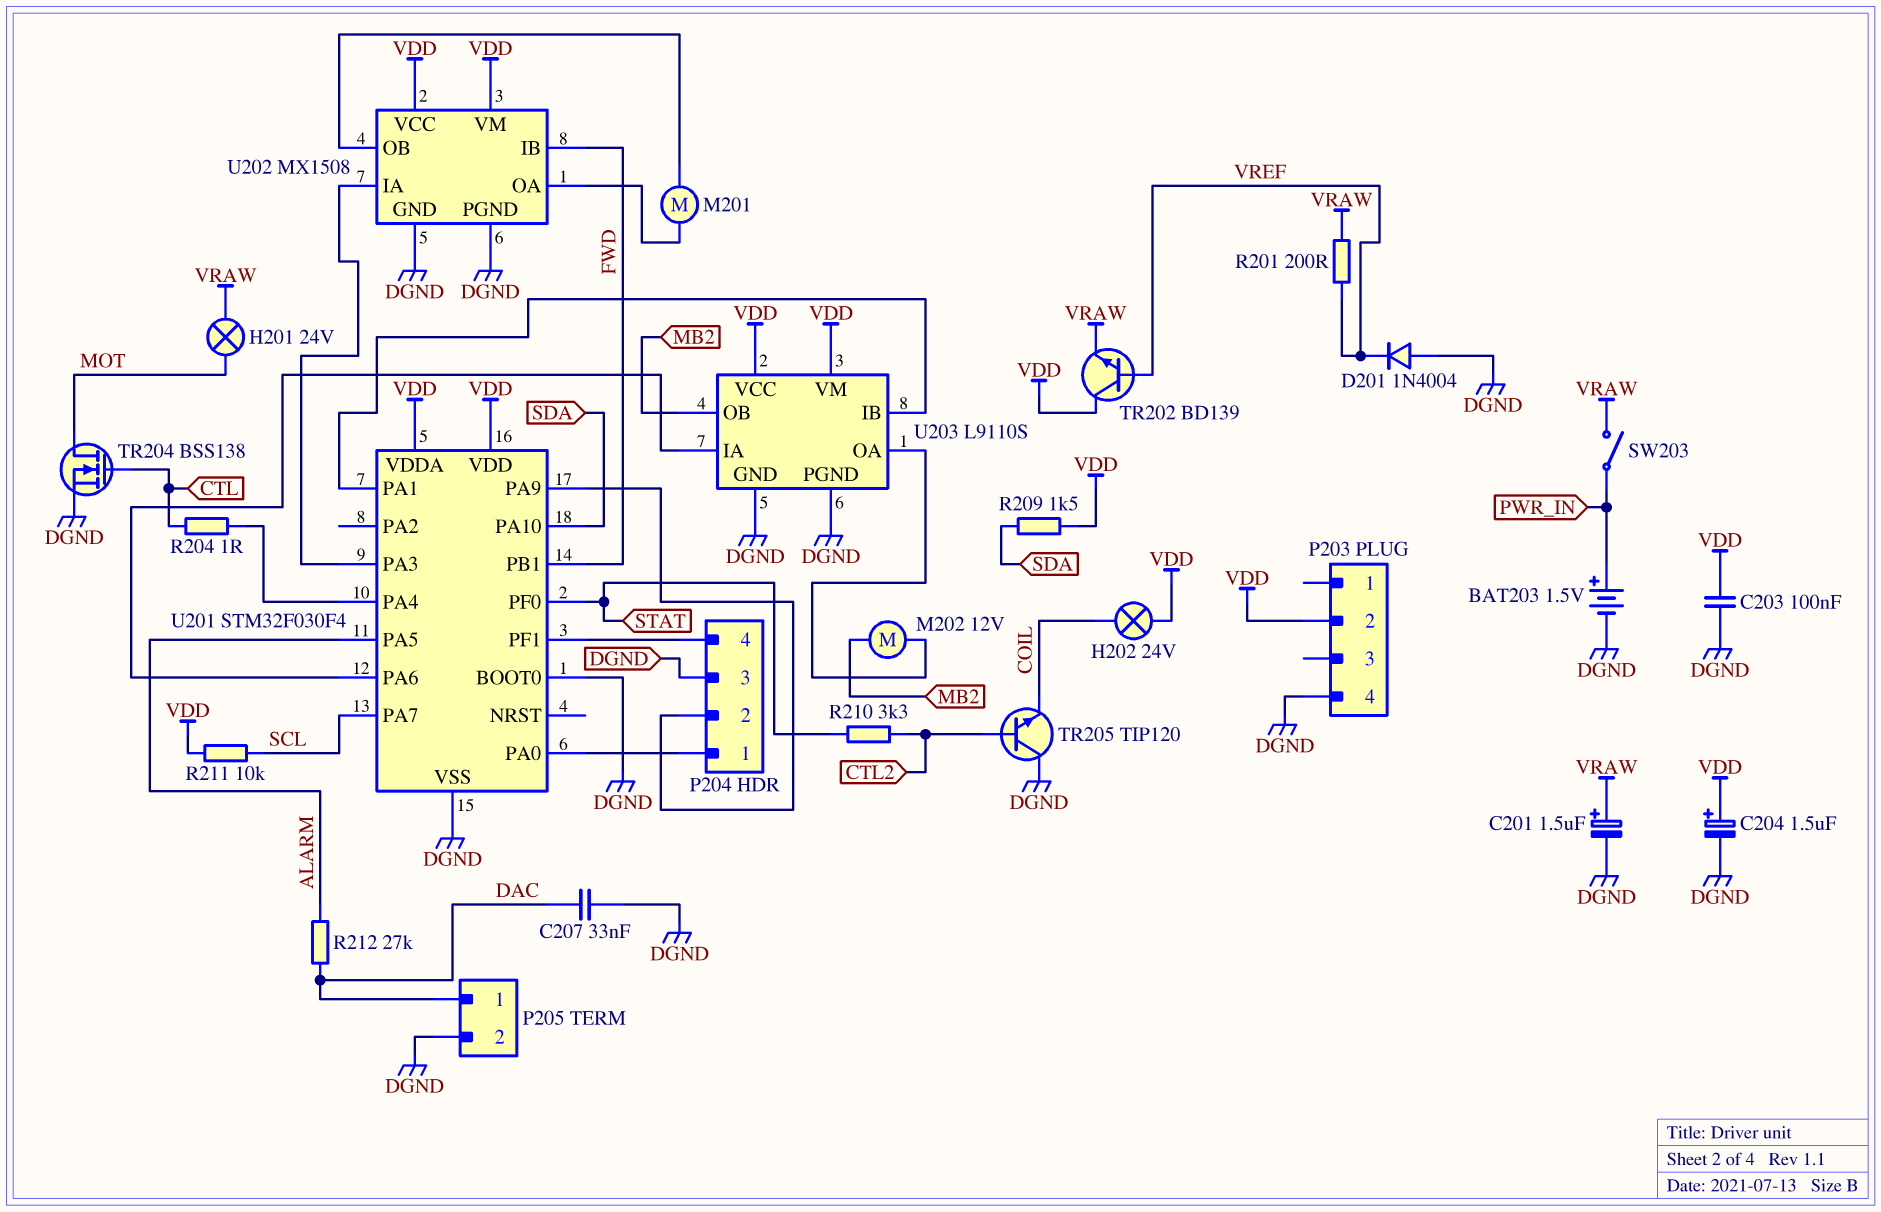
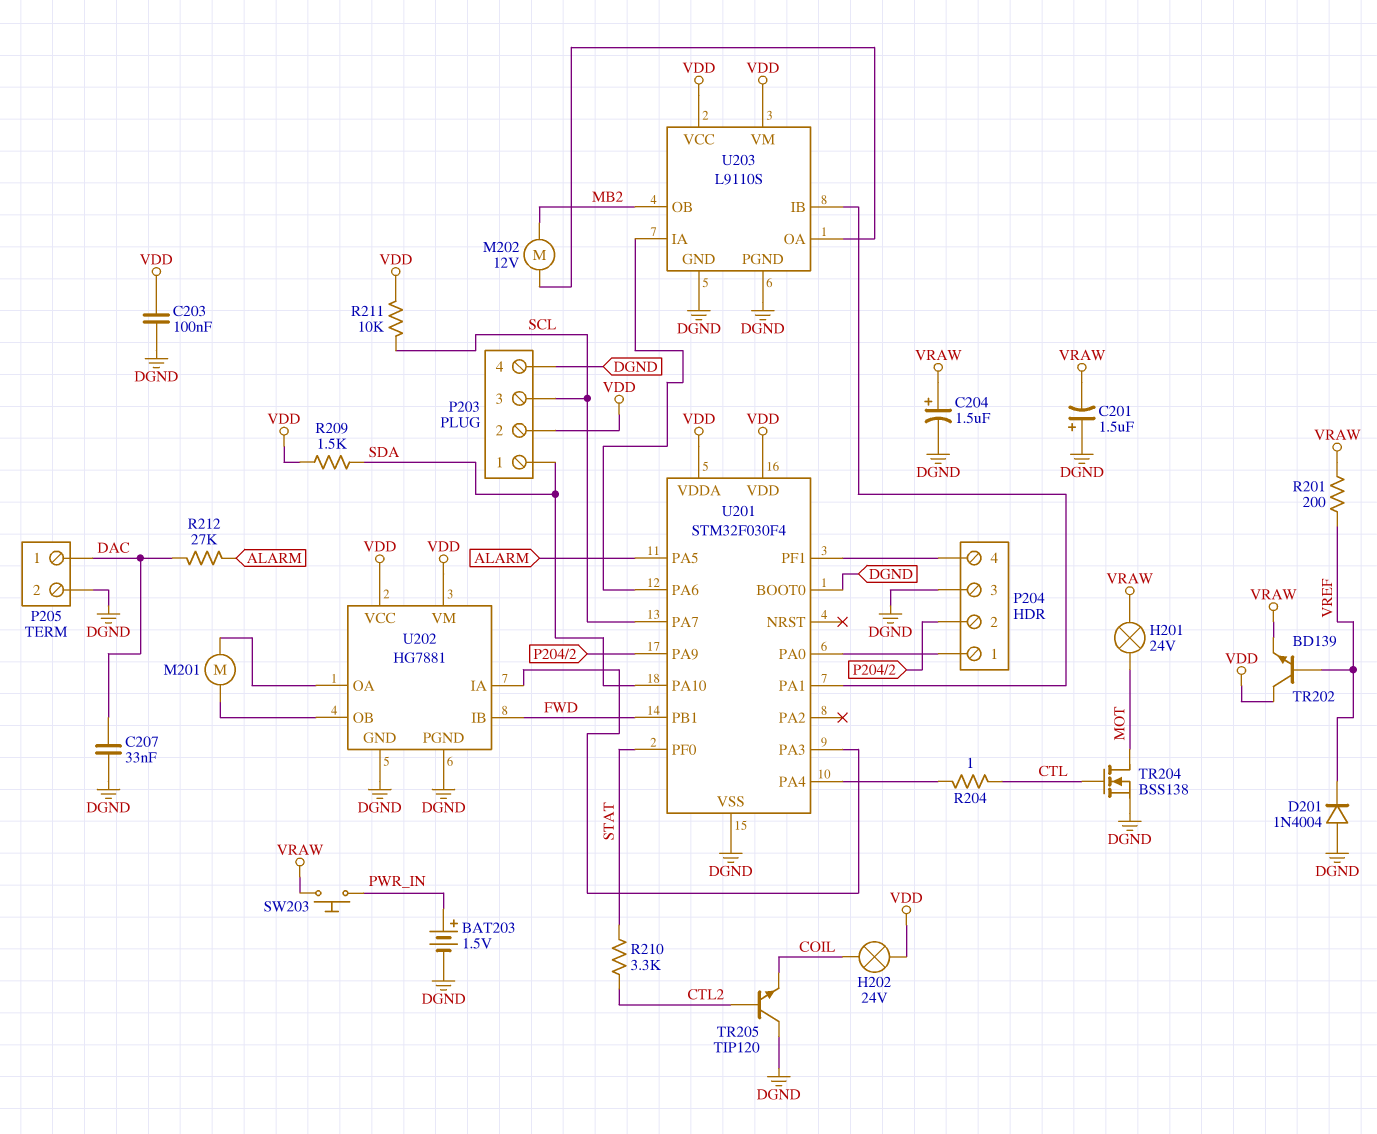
C201: 1.5uF (plus VRAW, minus DGND) -> 1.5uF (plus DGND, minus VRAW)
C204: 1.5uF (plus VDD, minus DGND) -> 1.5uF (plus VRAW, minus DGND)
P203 pin 1: none -> SDA
P203 pin 3: none -> SCL
SW203: switch (PWR_IN, VRAW) -> button (PWR_IN, VRAW)
U202: MX1508 -> HG7881

